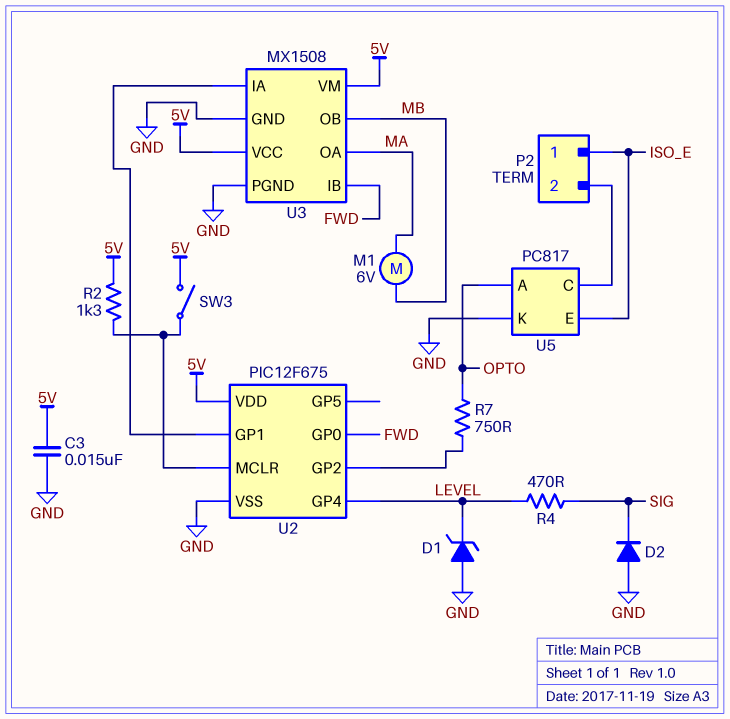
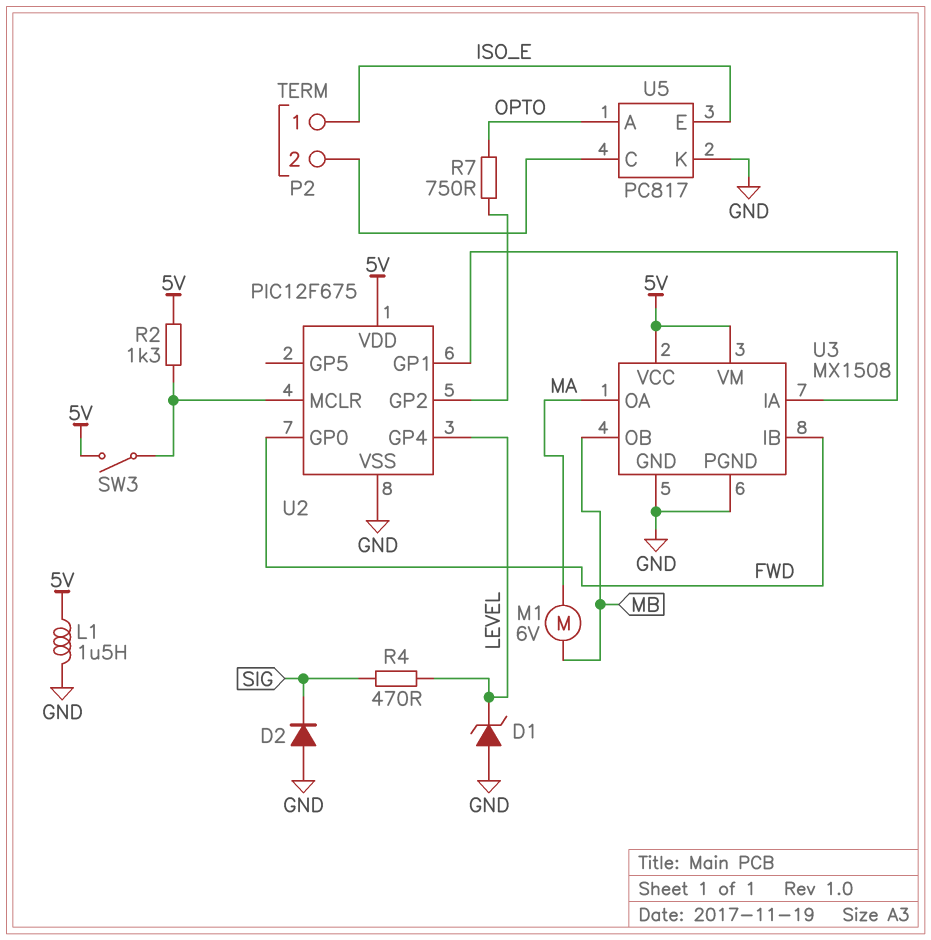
C3: 15nF (5V, GND) -> none
L1: none -> 1.5uH (5V, GND)

